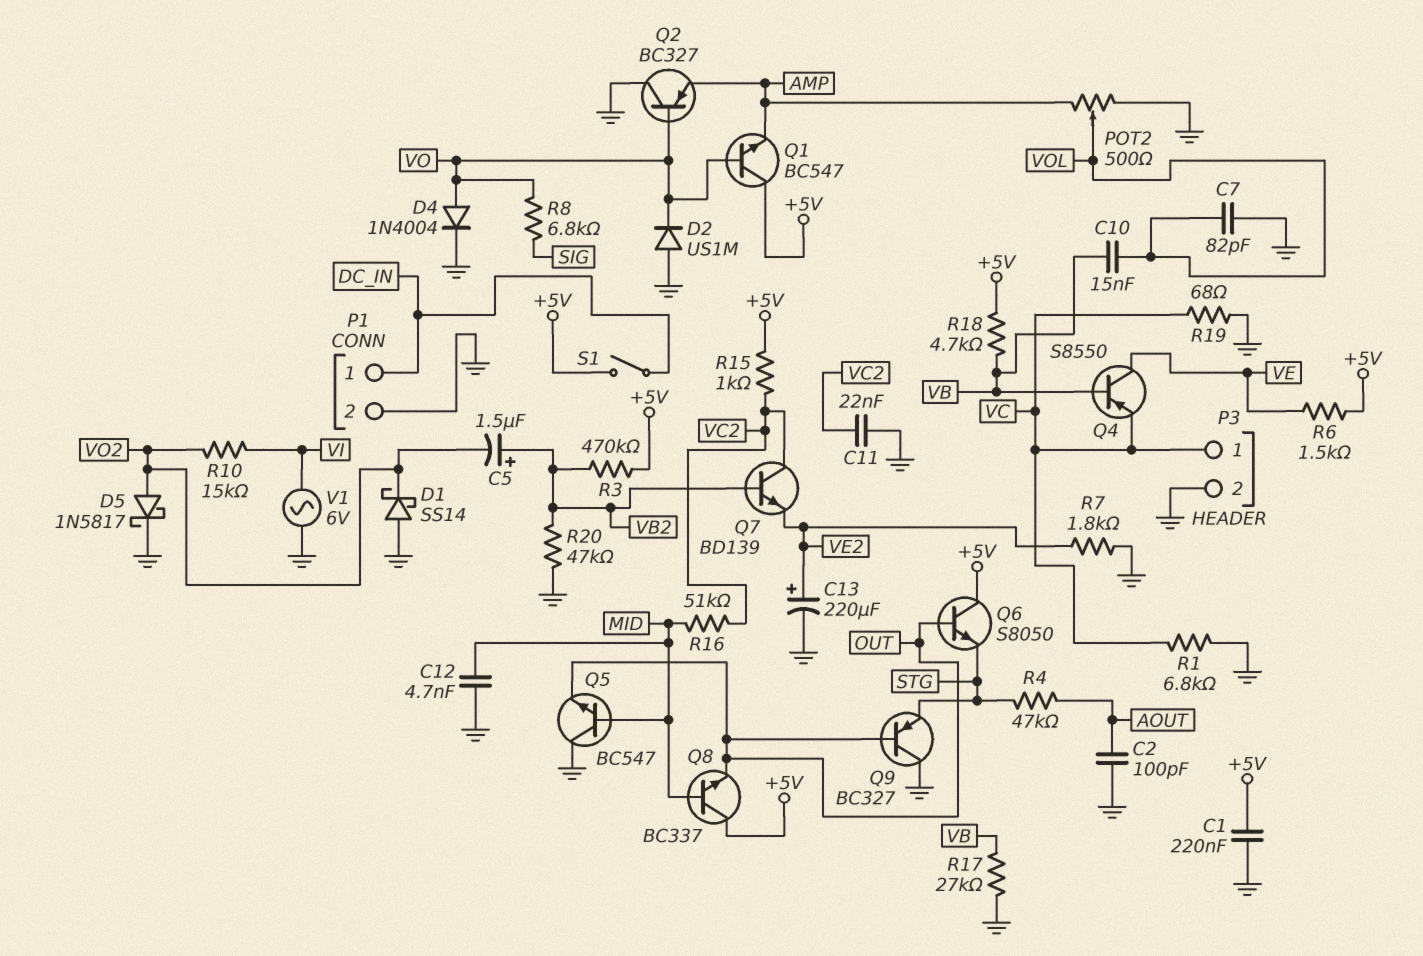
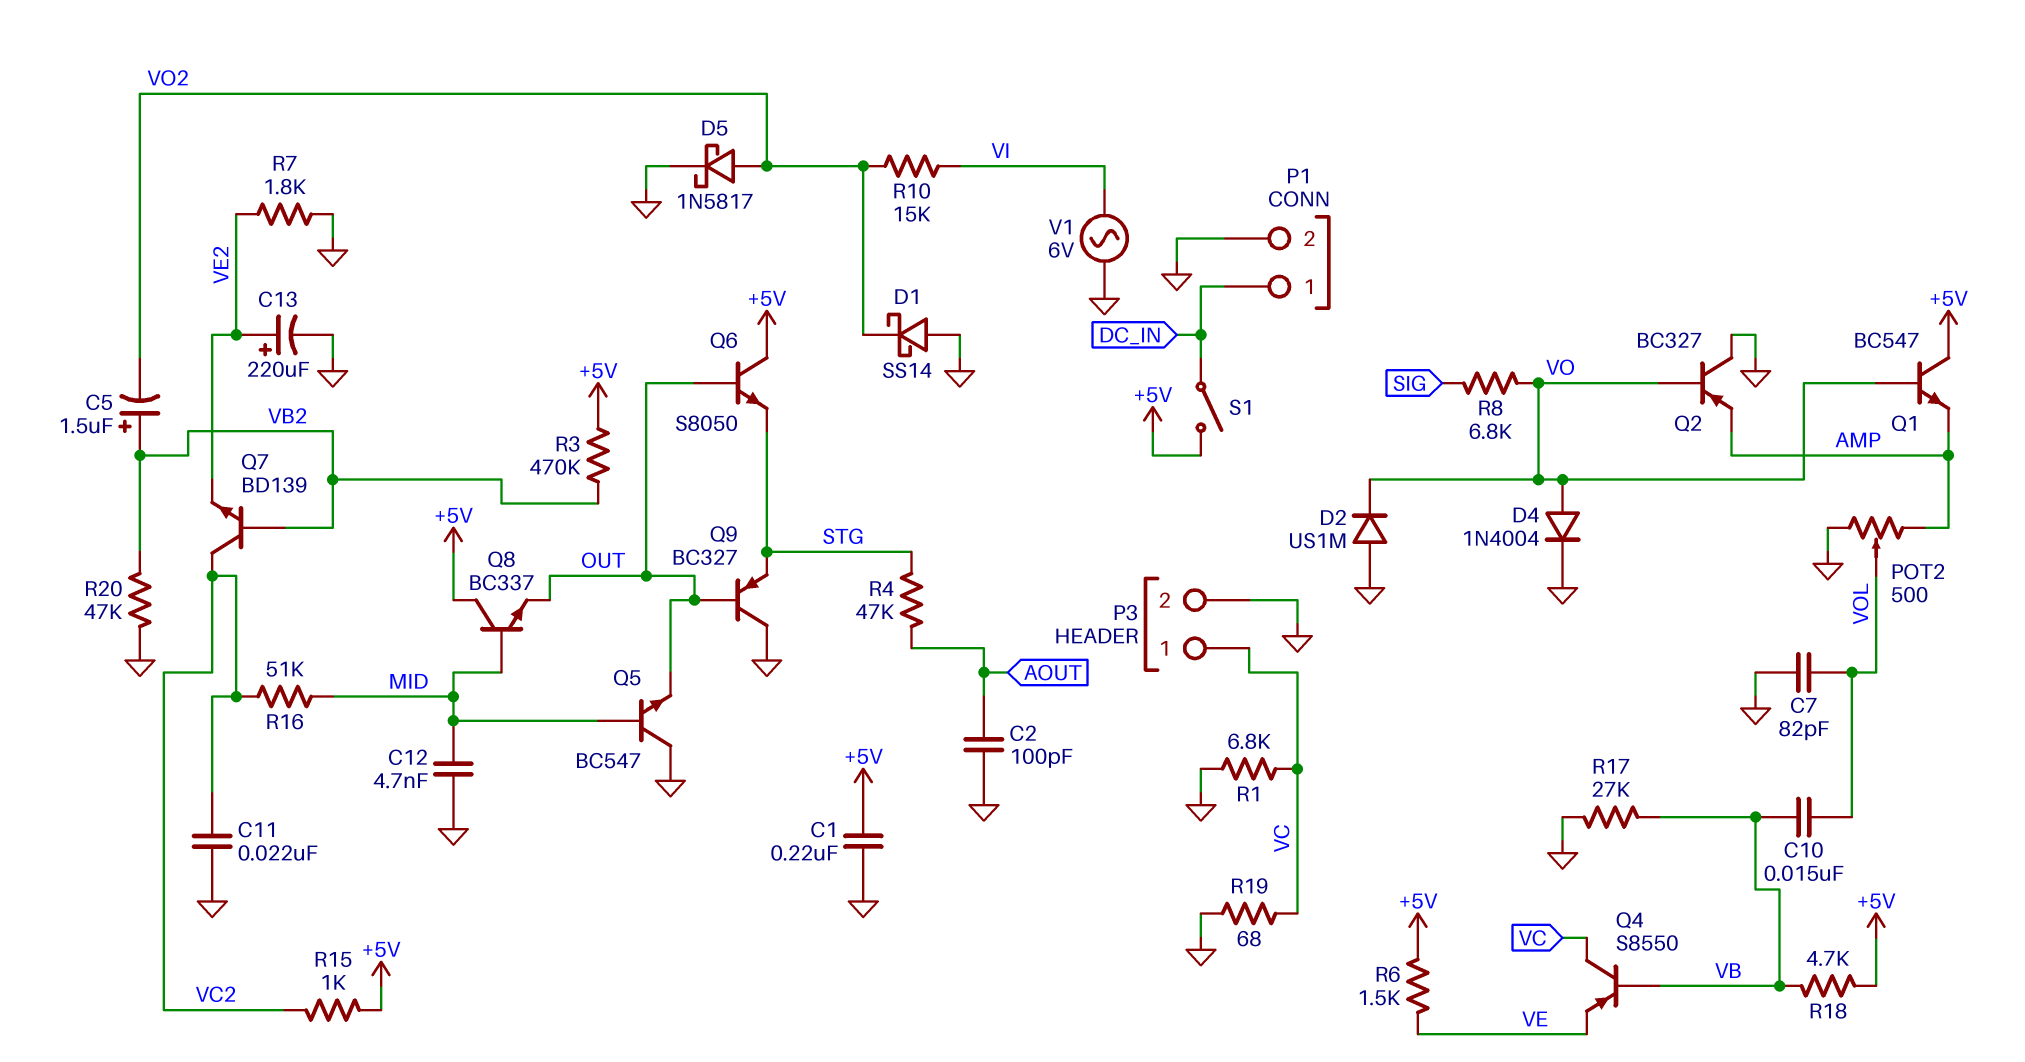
Q4: PNP S8550 (B VB, C VE, E VC) -> PNP S8550 (B VB, C VC, E VE)

